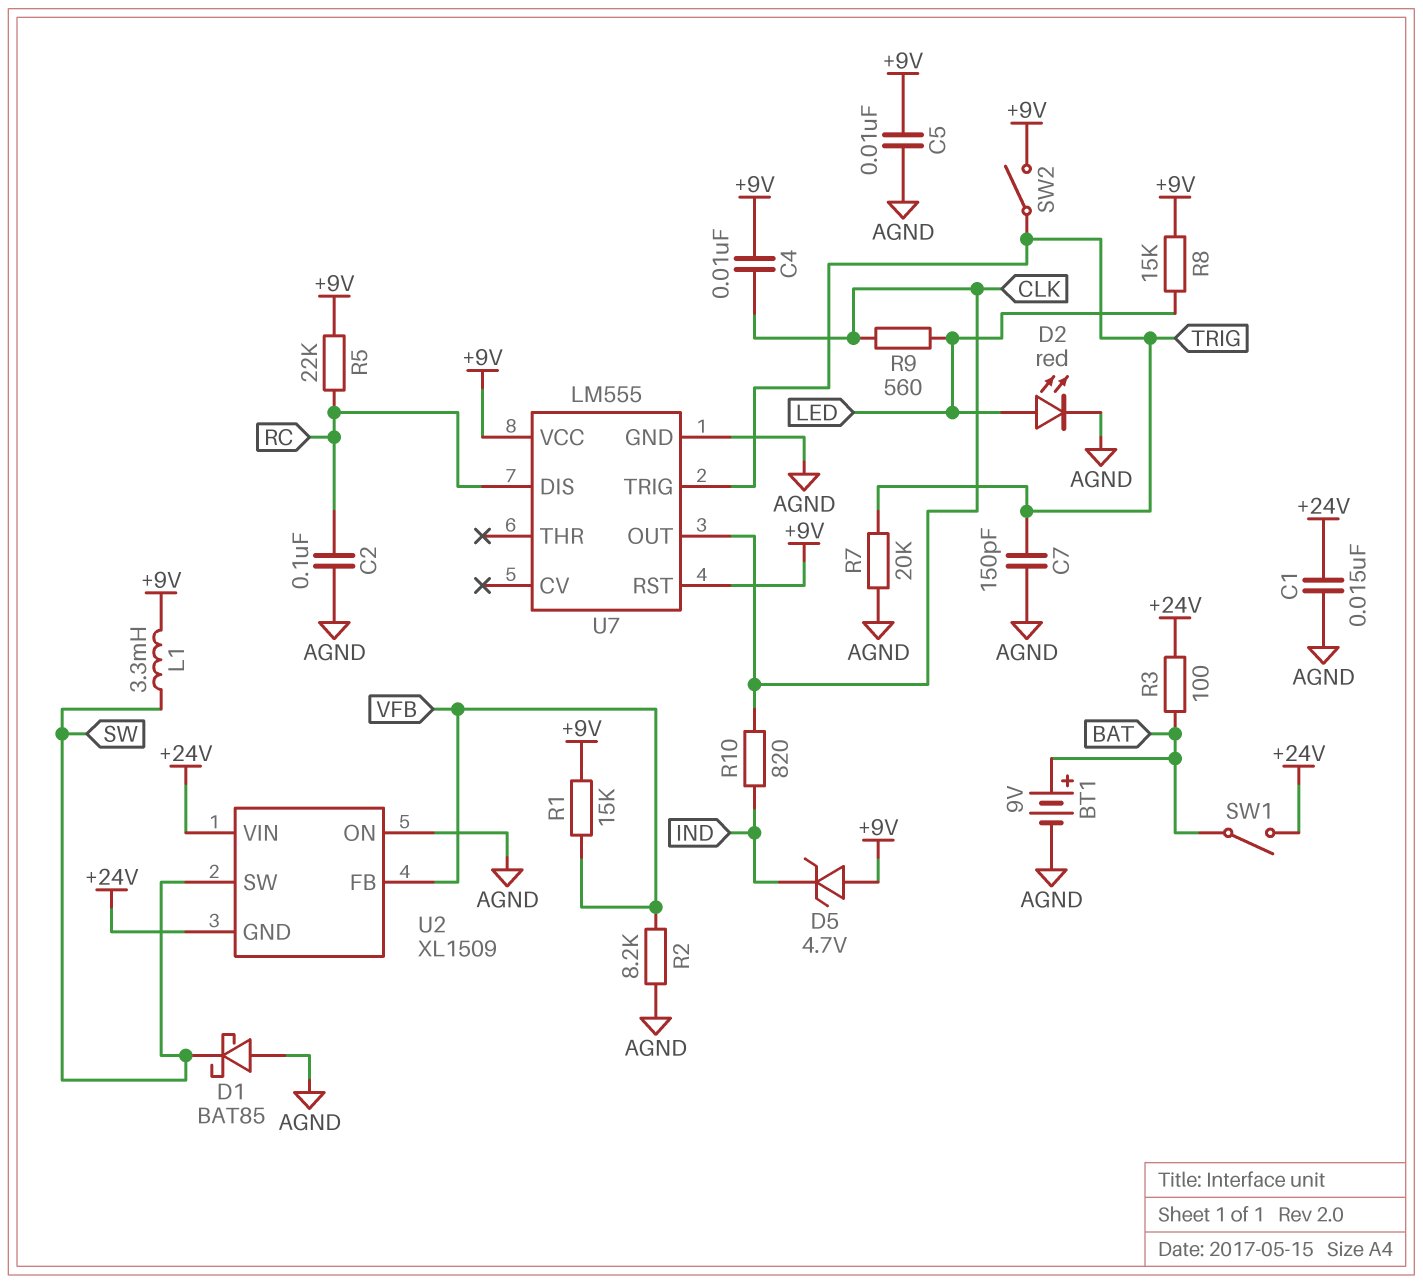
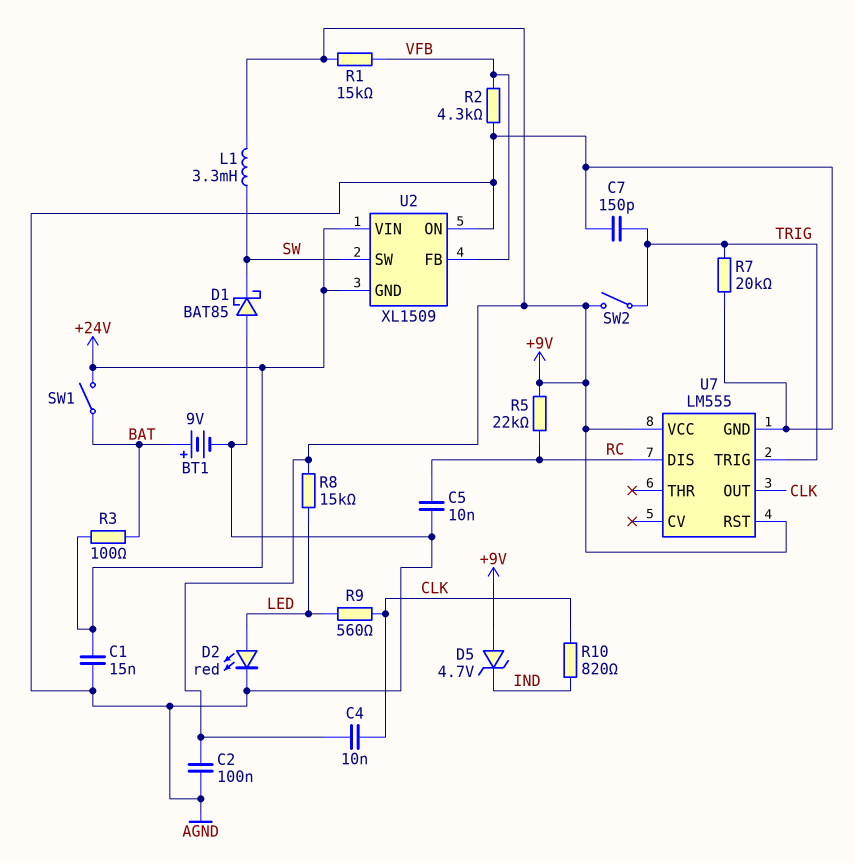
C2: 100nF (AGND, RC) -> 100nF (+9V, AGND)
C5: 10nF (+9V, AGND) -> 10nF (AGND, RC)
R2: 8.2k (AGND, VFB) -> 4.3k (AGND, VFB)

